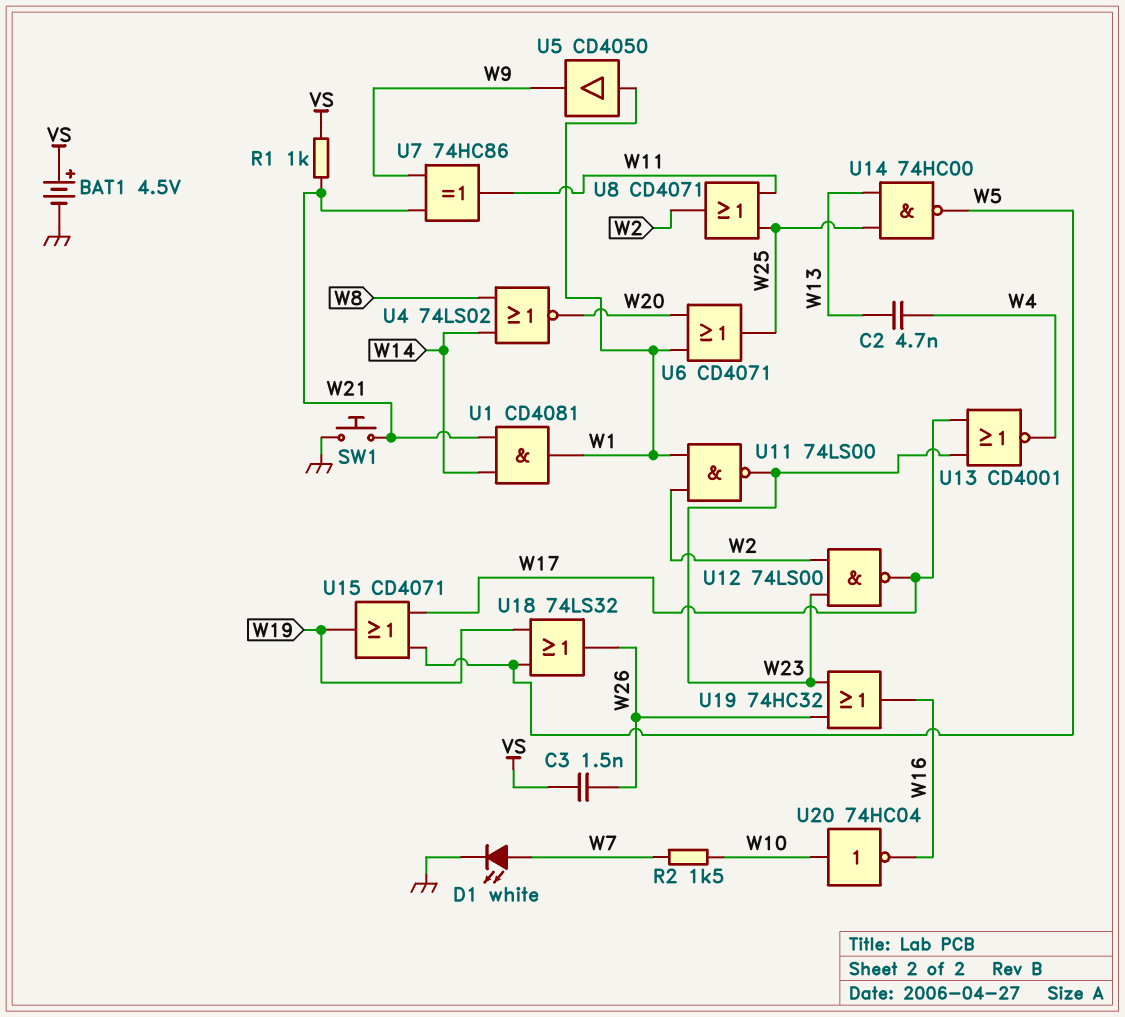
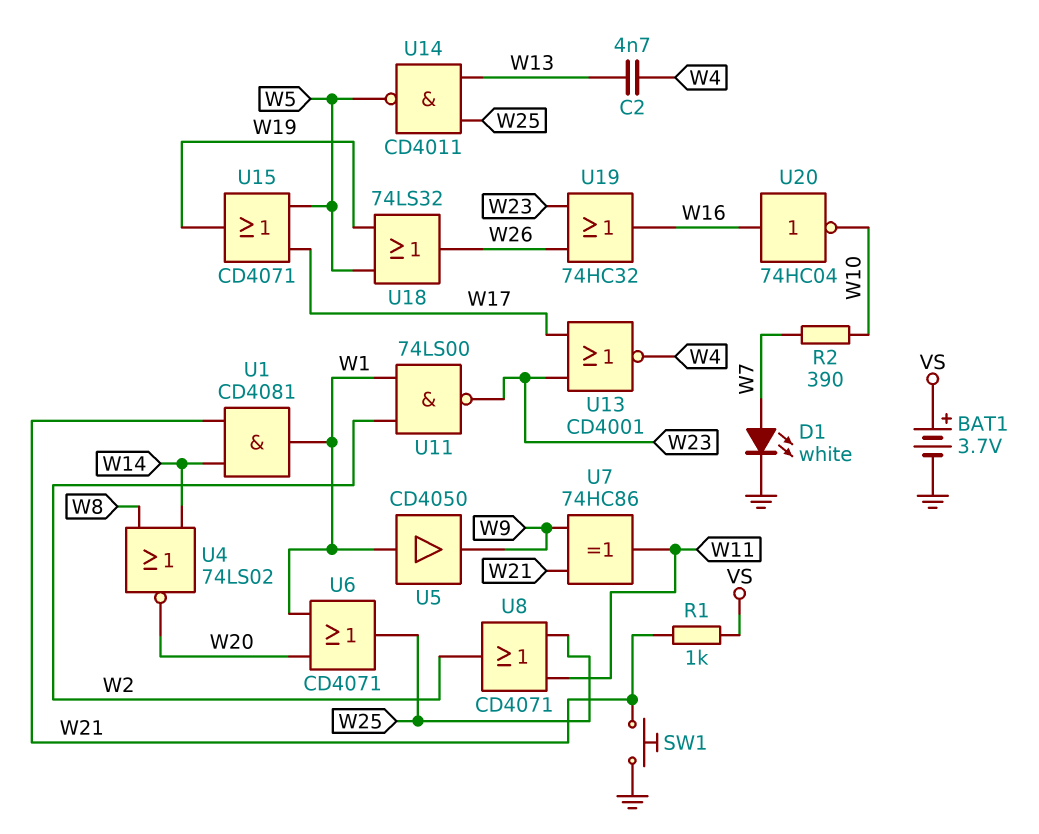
BAT1: 4.5V (plus VS, minus GND) -> 3.7V (plus VS, minus GND)
C3: 1.5nF (VS, W26) -> none
R2: 1.5k (W7, W10) -> 390 (W7, W10)
U12: NAND 74LS00 (in W2, in W23, out W17) -> none
U14: NAND 74HC00 (in W13, in W25, out W5) -> NAND CD4011 (in W13, in W25, out W5)
U20: NOT 74HC04 (in W10, out W16) -> NOT 74HC04 (in W16, out W10)

